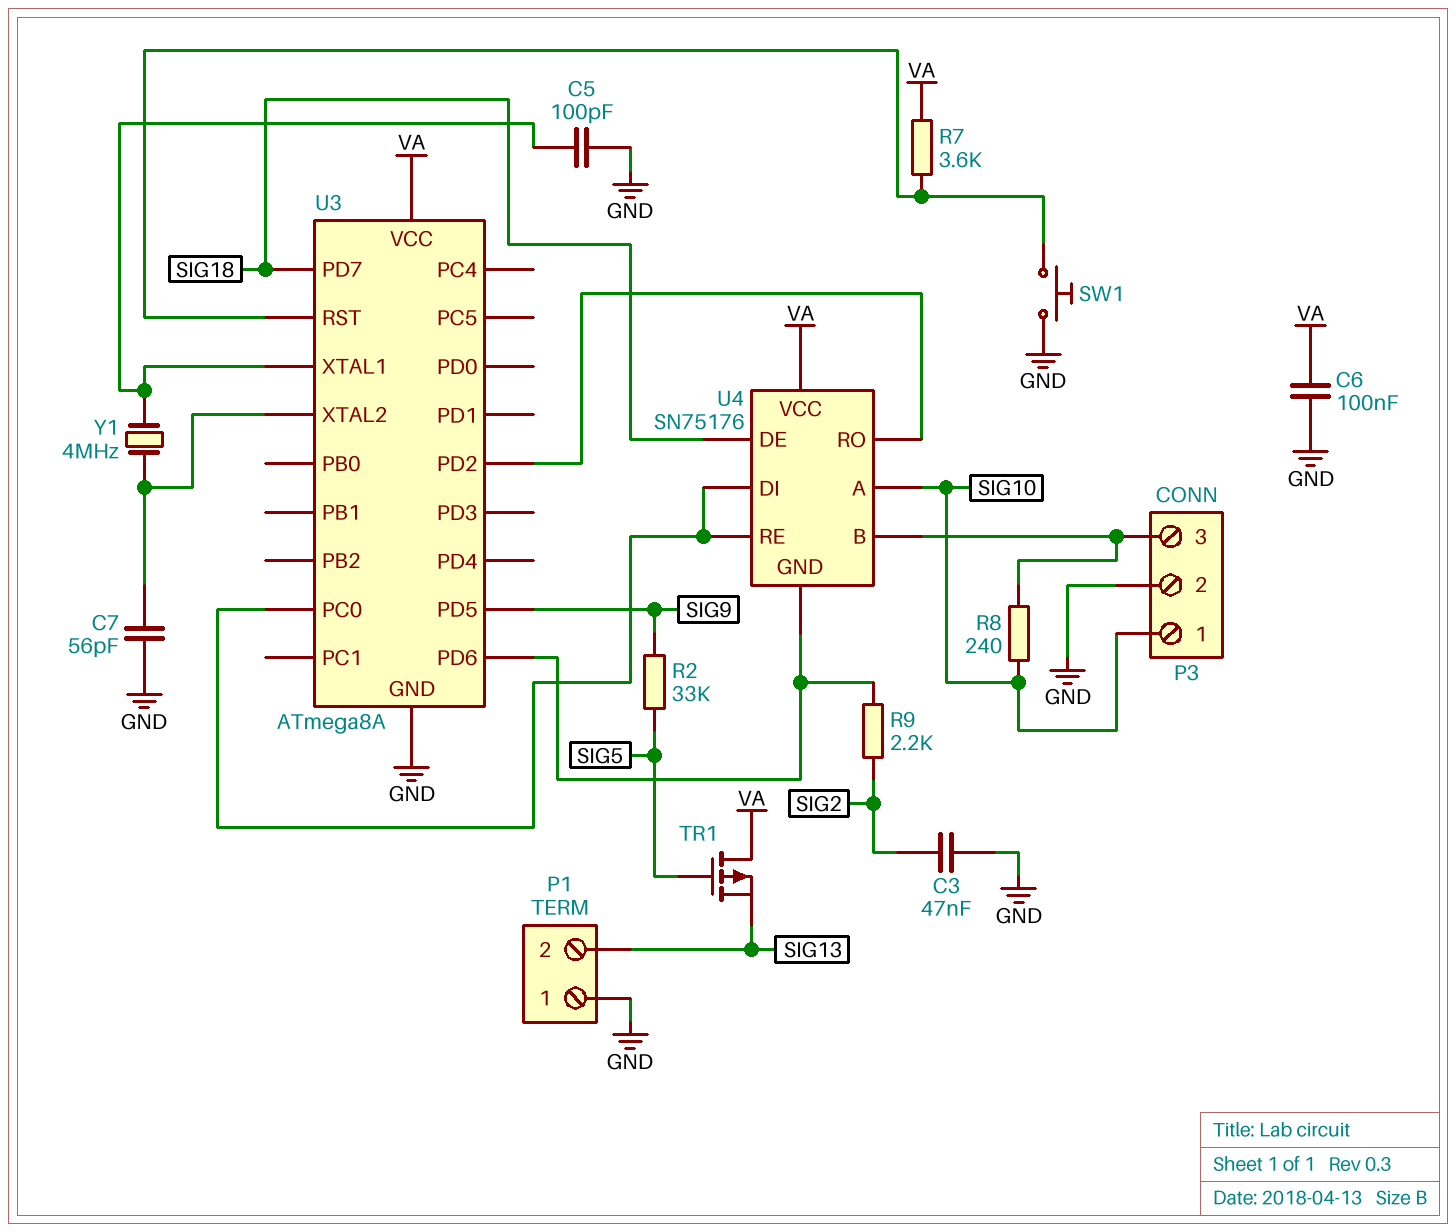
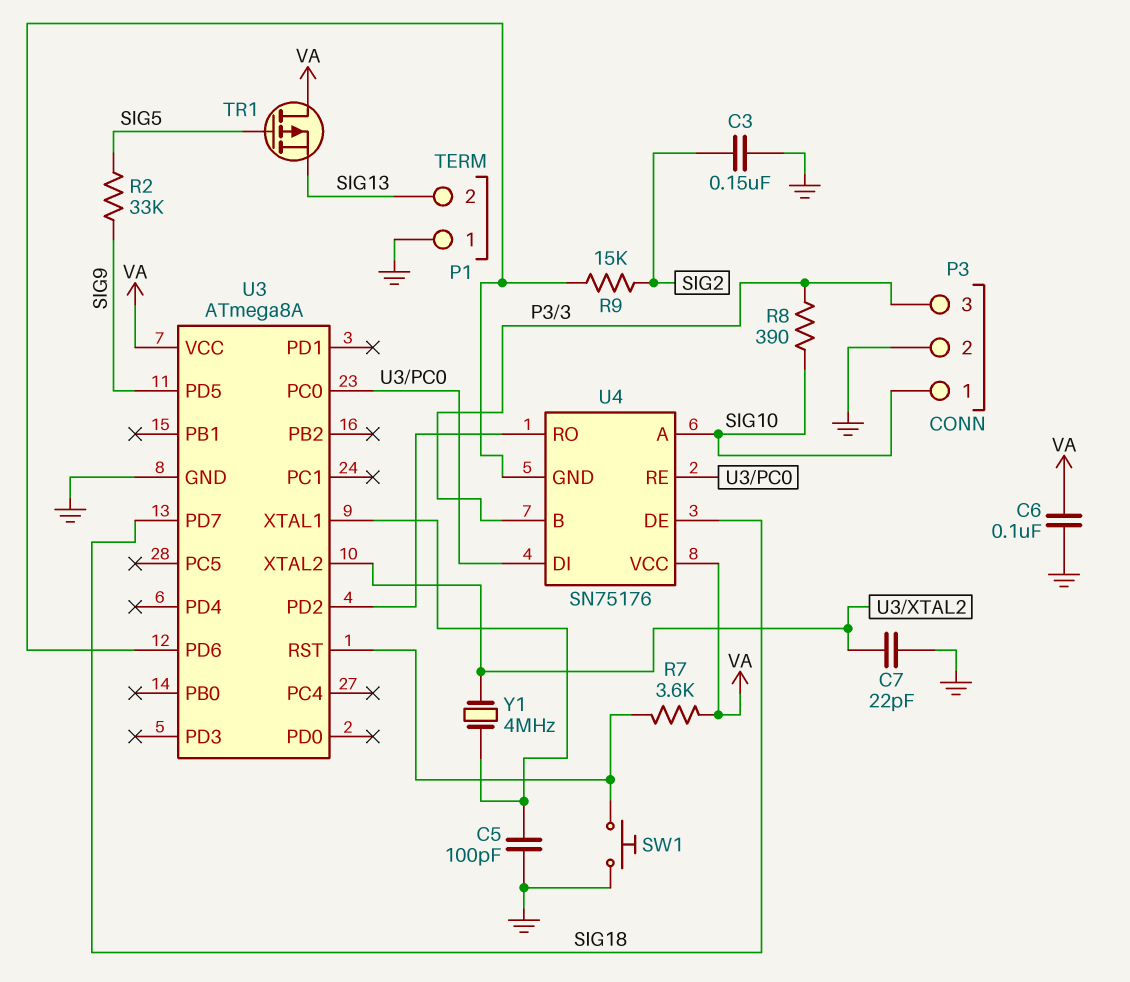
C3: 47nF (GND, SIG2) -> 150nF (GND, SIG2)
C7: 56pF (GND, U3/XTAL2) -> 22pF (GND, U3/XTAL2)
R8: 240 (P3/3, SIG10) -> 390 (P3/3, SIG10)
R9: 2.2k (SIG2, U3/PD6) -> 15k (SIG2, U3/PD6)

